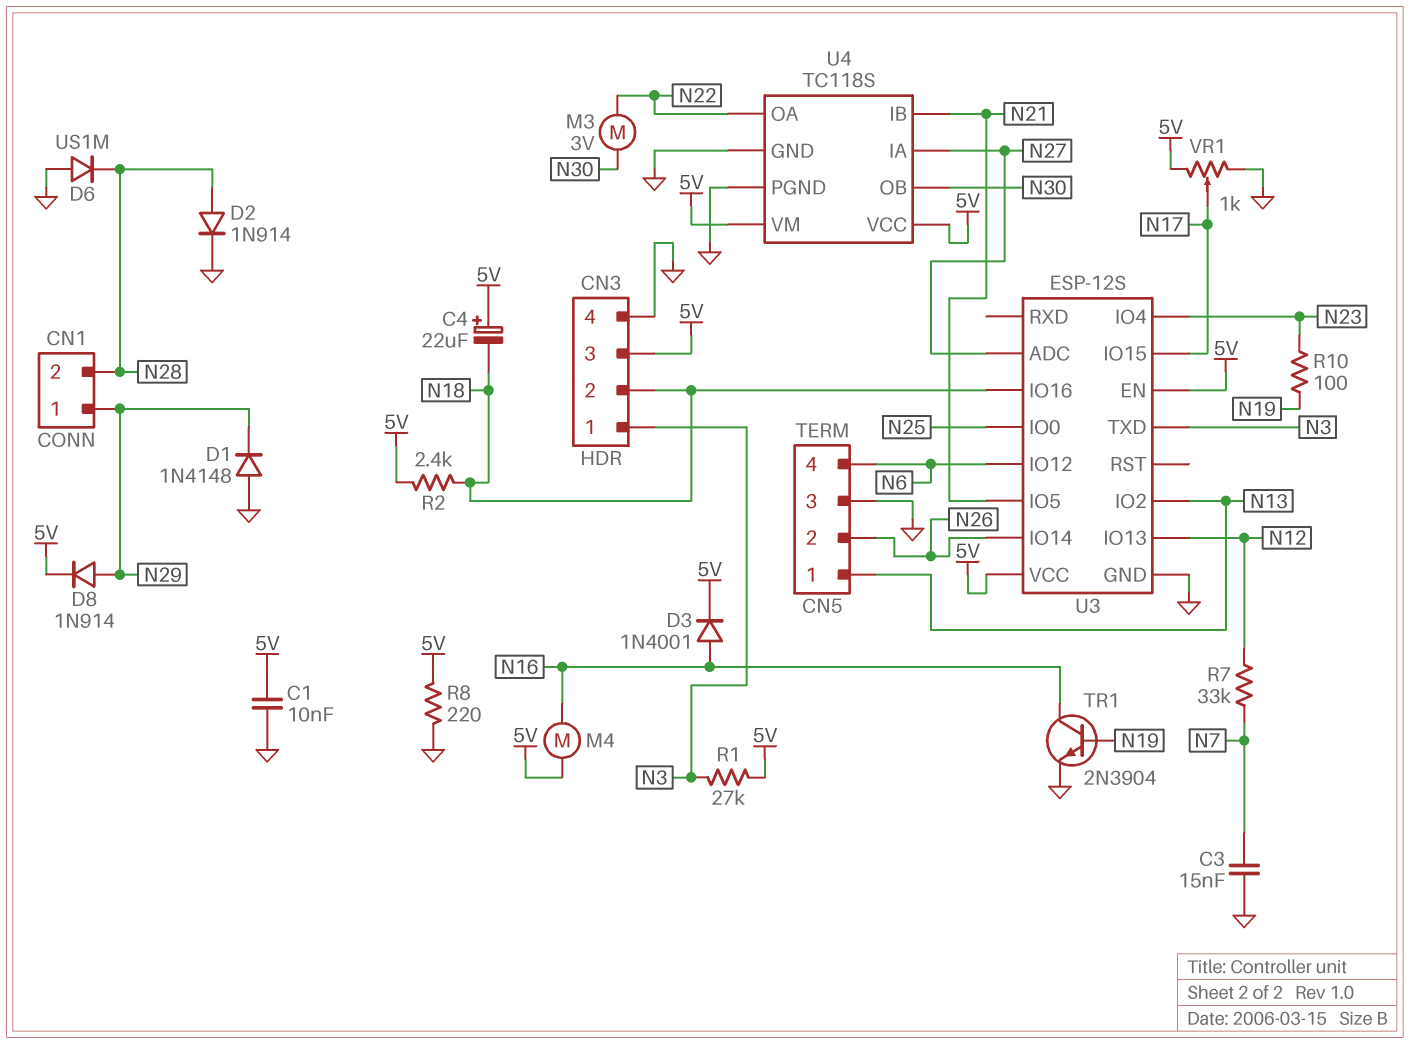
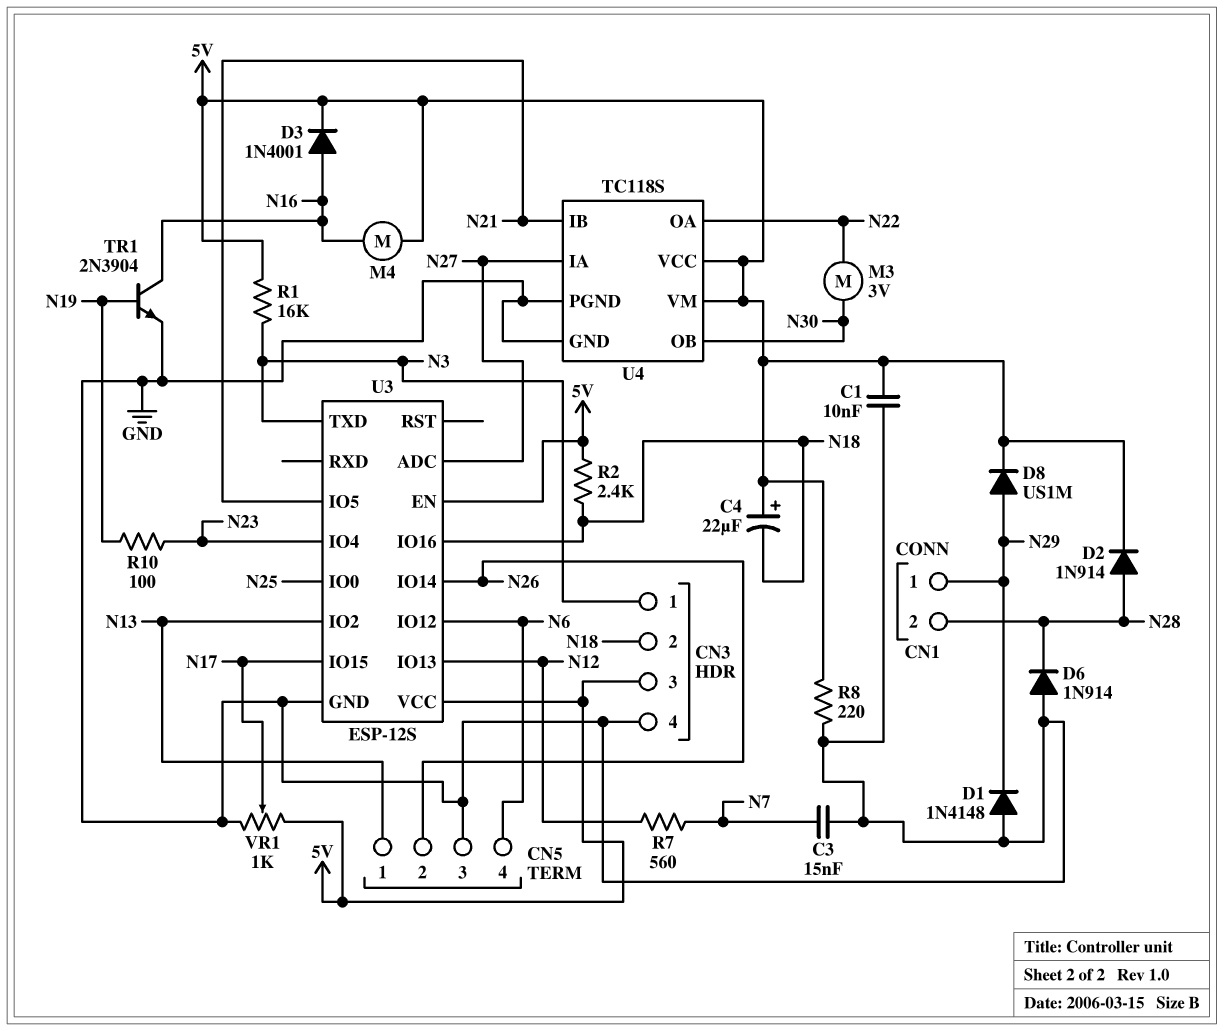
D2: diode 1N914 (A N28, K GND) -> diode 1N914 (A N28, K 5V)
D6: diode US1M (A GND, K N28) -> diode 1N914 (A GND, K N28)
D8: diode 1N914 (A N29, K 5V) -> diode US1M (A N29, K 5V)
R1: 27k (5V, N3) -> 16k (5V, N3)
R7: 33k (N7, N12) -> 560 (N7, N12)

